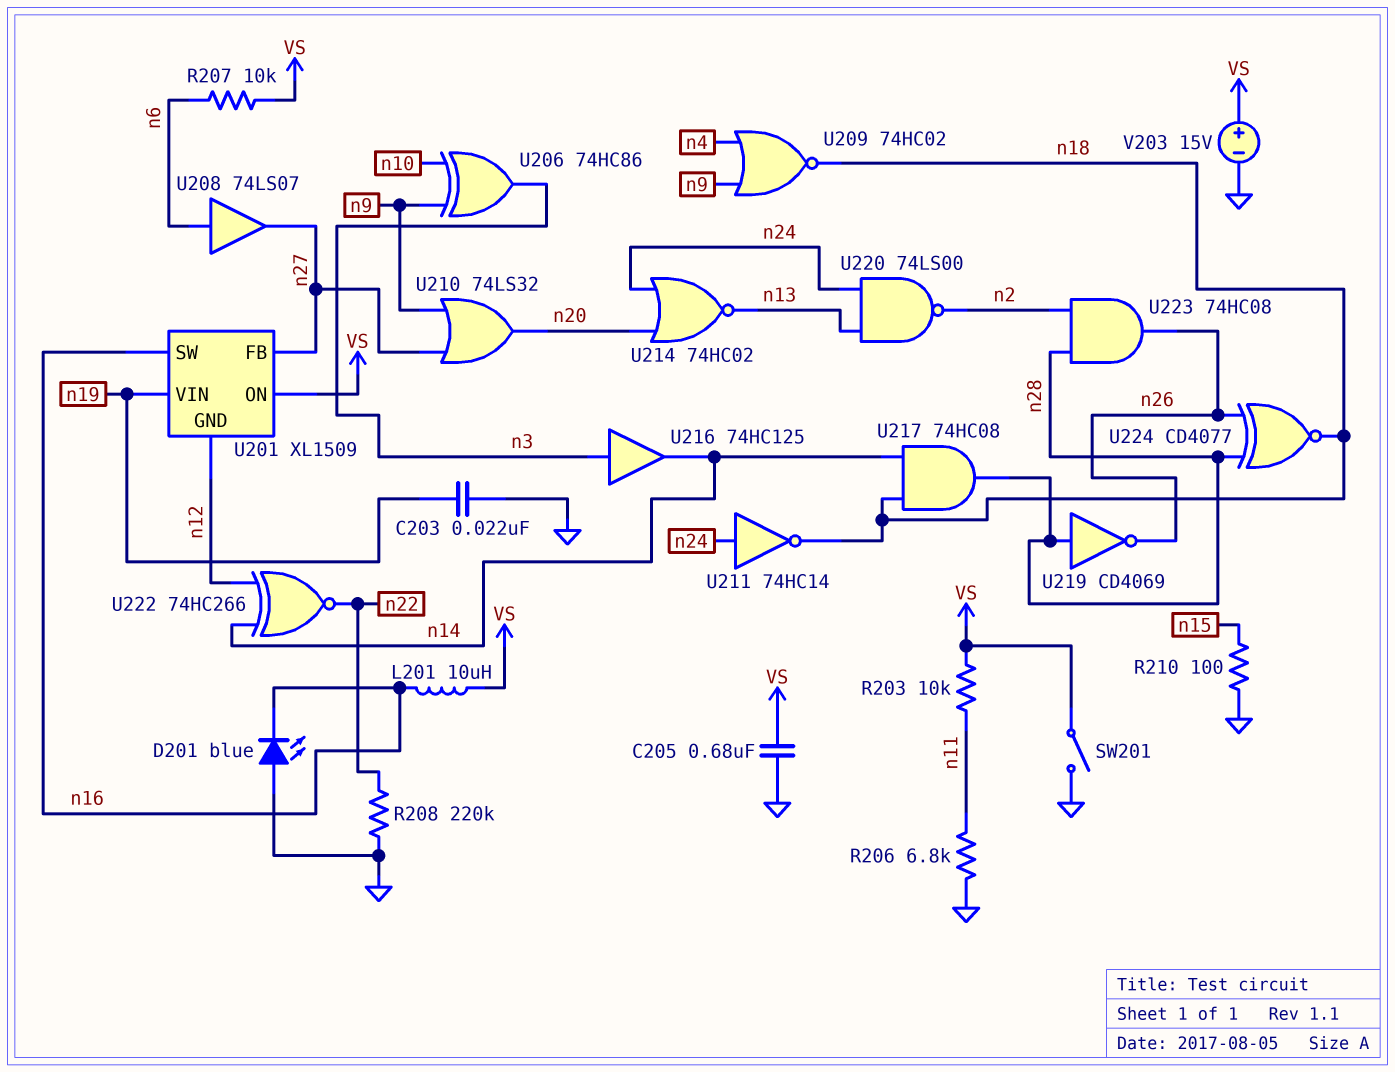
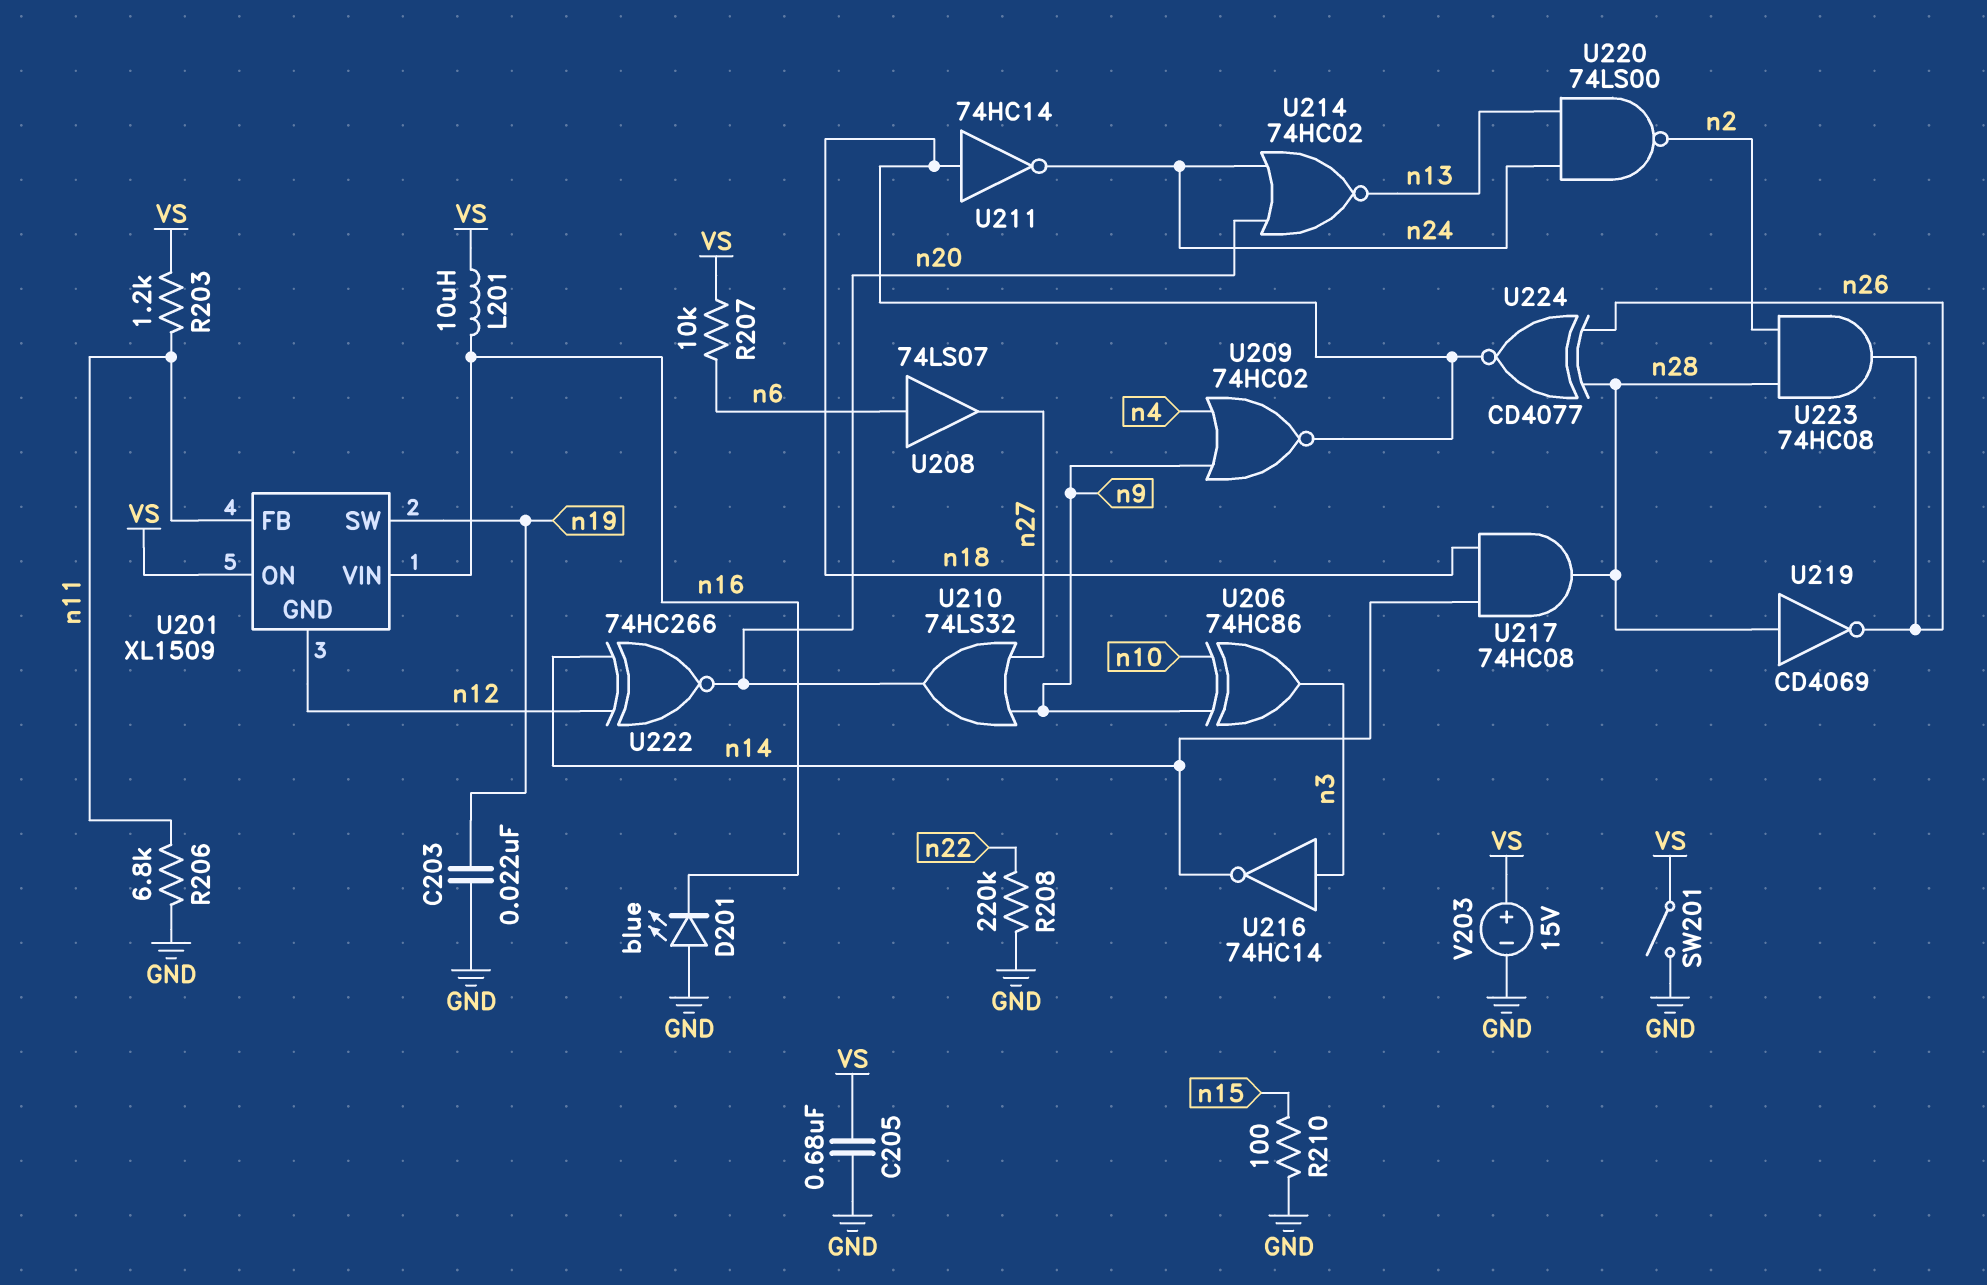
R203: 10k (VS, n11) -> 1.2k (VS, n11)
U201 pin FB: n27 -> n11
U201 pin SW: n16 -> n19
U201 pin VIN: n19 -> n16
U211: NOT 74HC14 (in n24, out n18) -> NOT 74HC14 (in n18, out n24)
U216: buffer 74HC125 (in n3, out n14) -> NOT 74HC14 (in n3, out n14)
U222: XNOR 74HC266 (in n12, in n14, out n22) -> XNOR 74HC266 (in n12, in n14, out n20)

